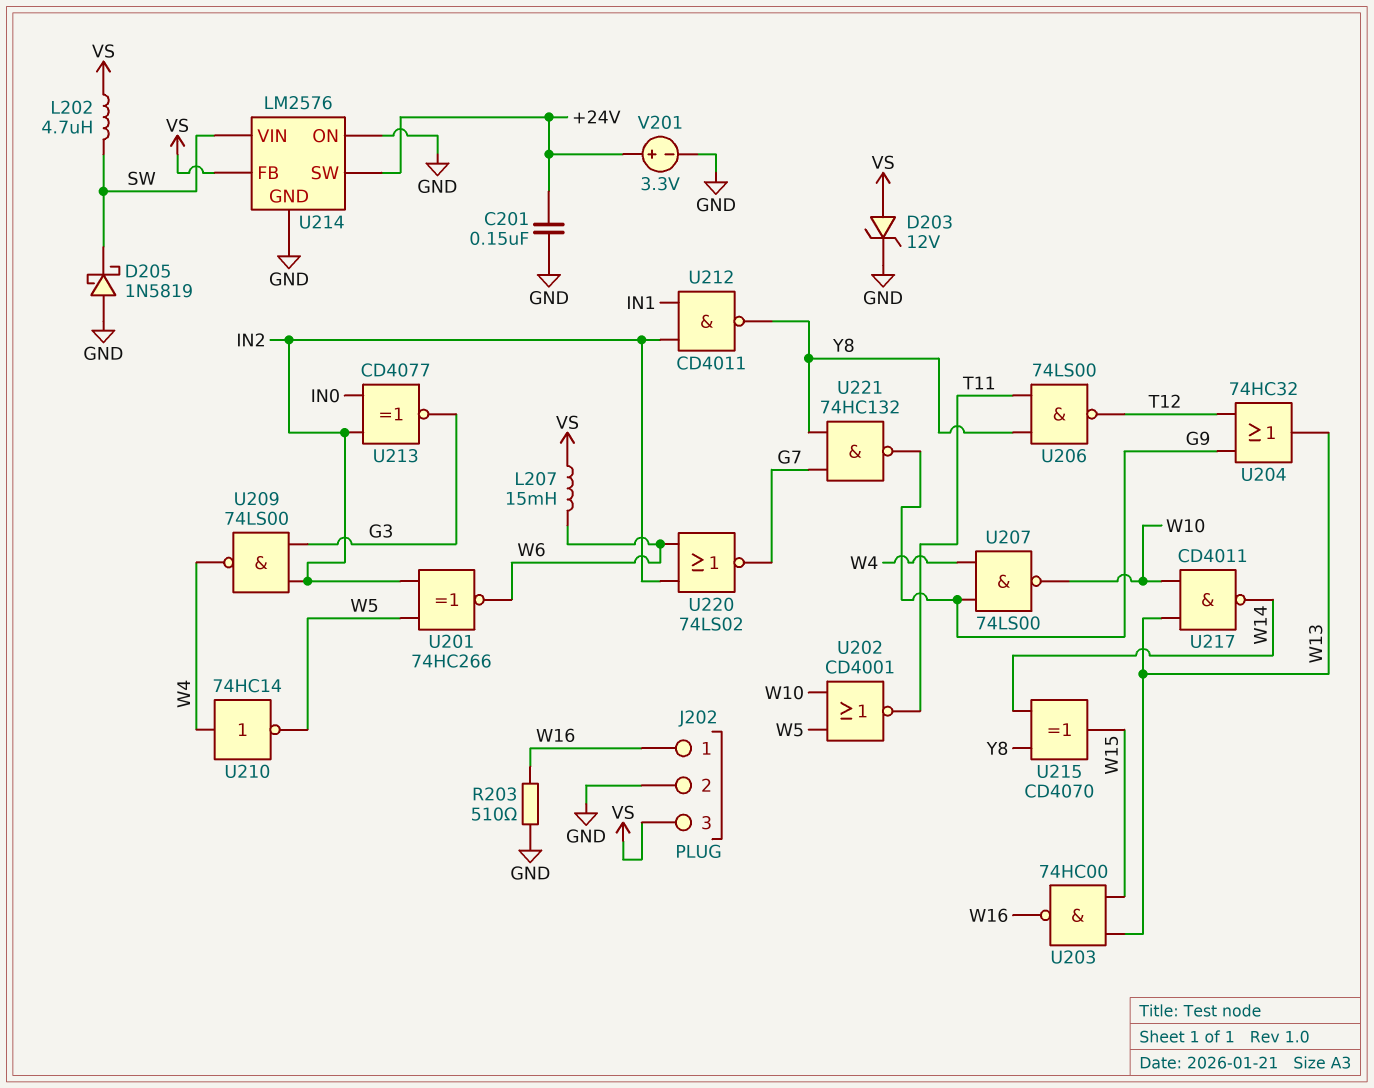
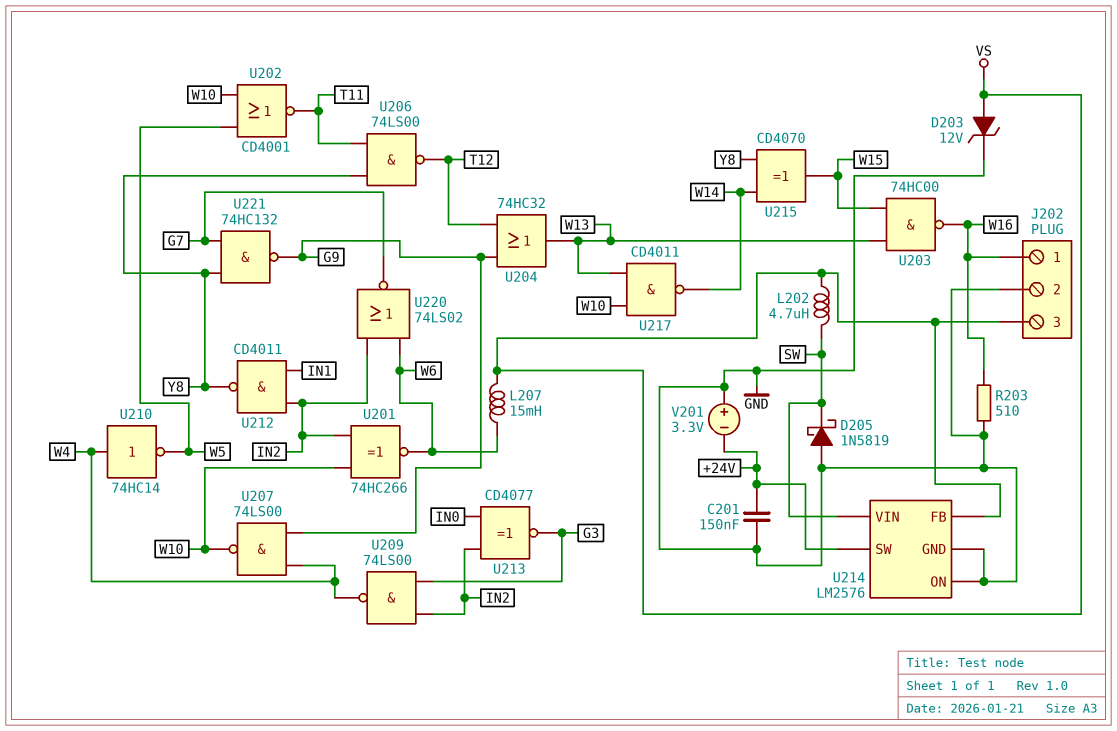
U201: XNOR 74HC266 (in IN2, in W5, out W6) -> XNOR 74HC266 (in IN2, in W10, out W6)
V201: 3.3V (plus +24V, minus GND) -> 3.3V (plus GND, minus +24V)

